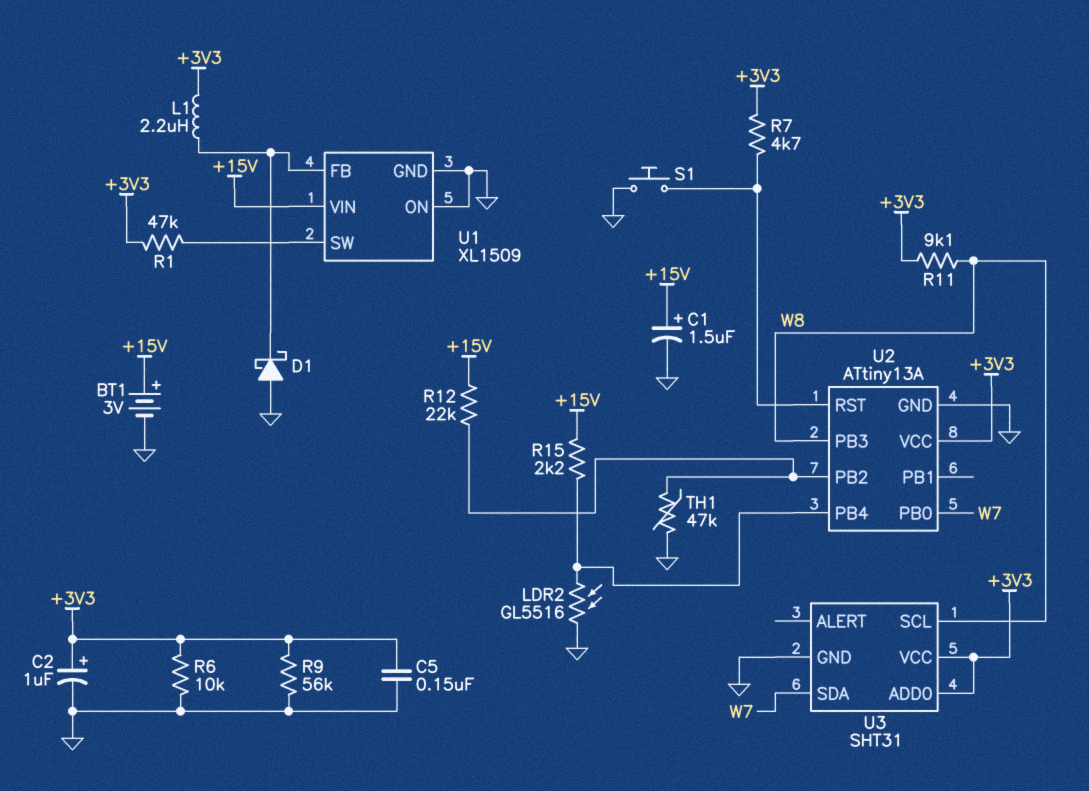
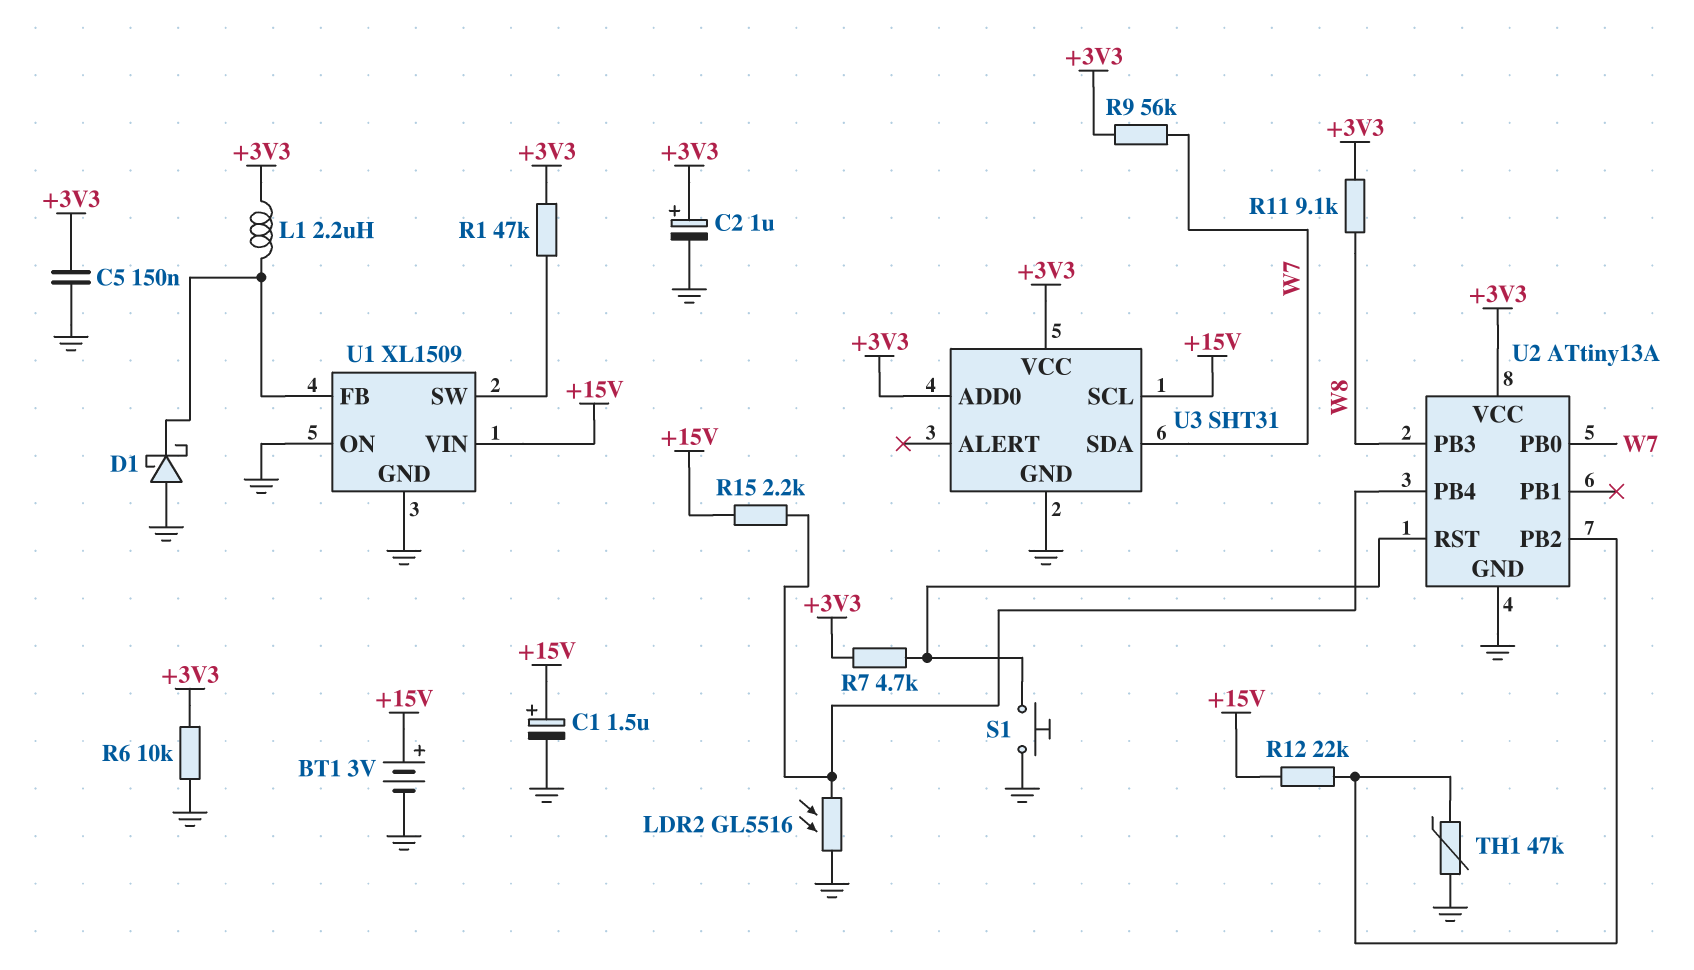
R9: 56k (+3V3, GND) -> 56k (+3V3, W7)
U3 pin SCL: W8 -> +15V

